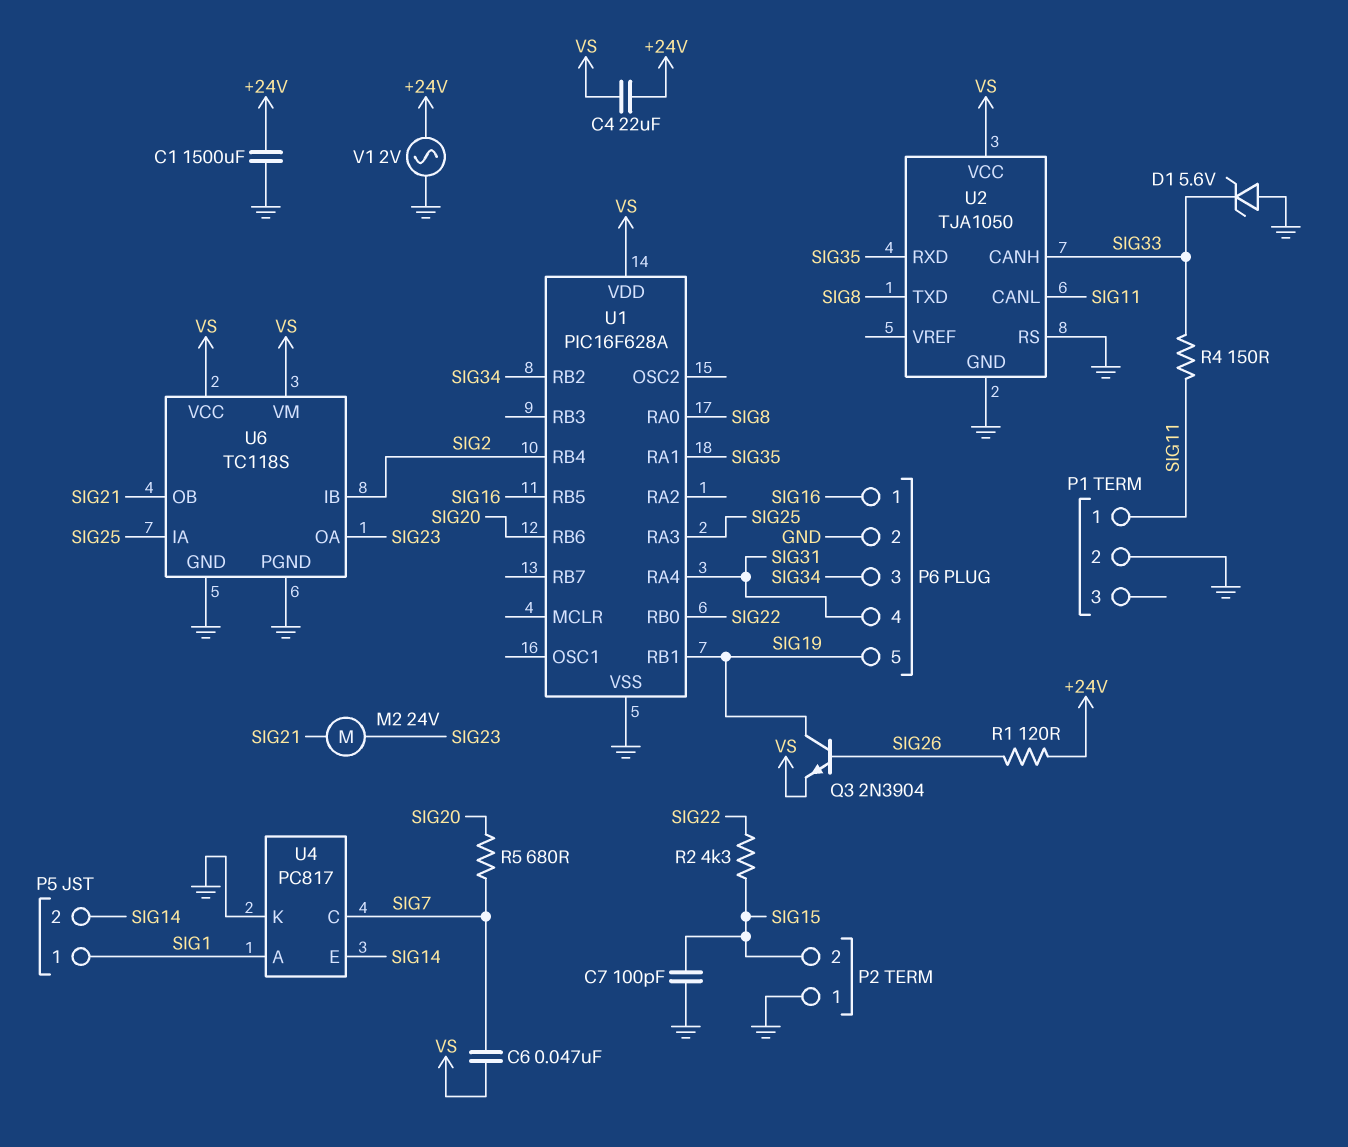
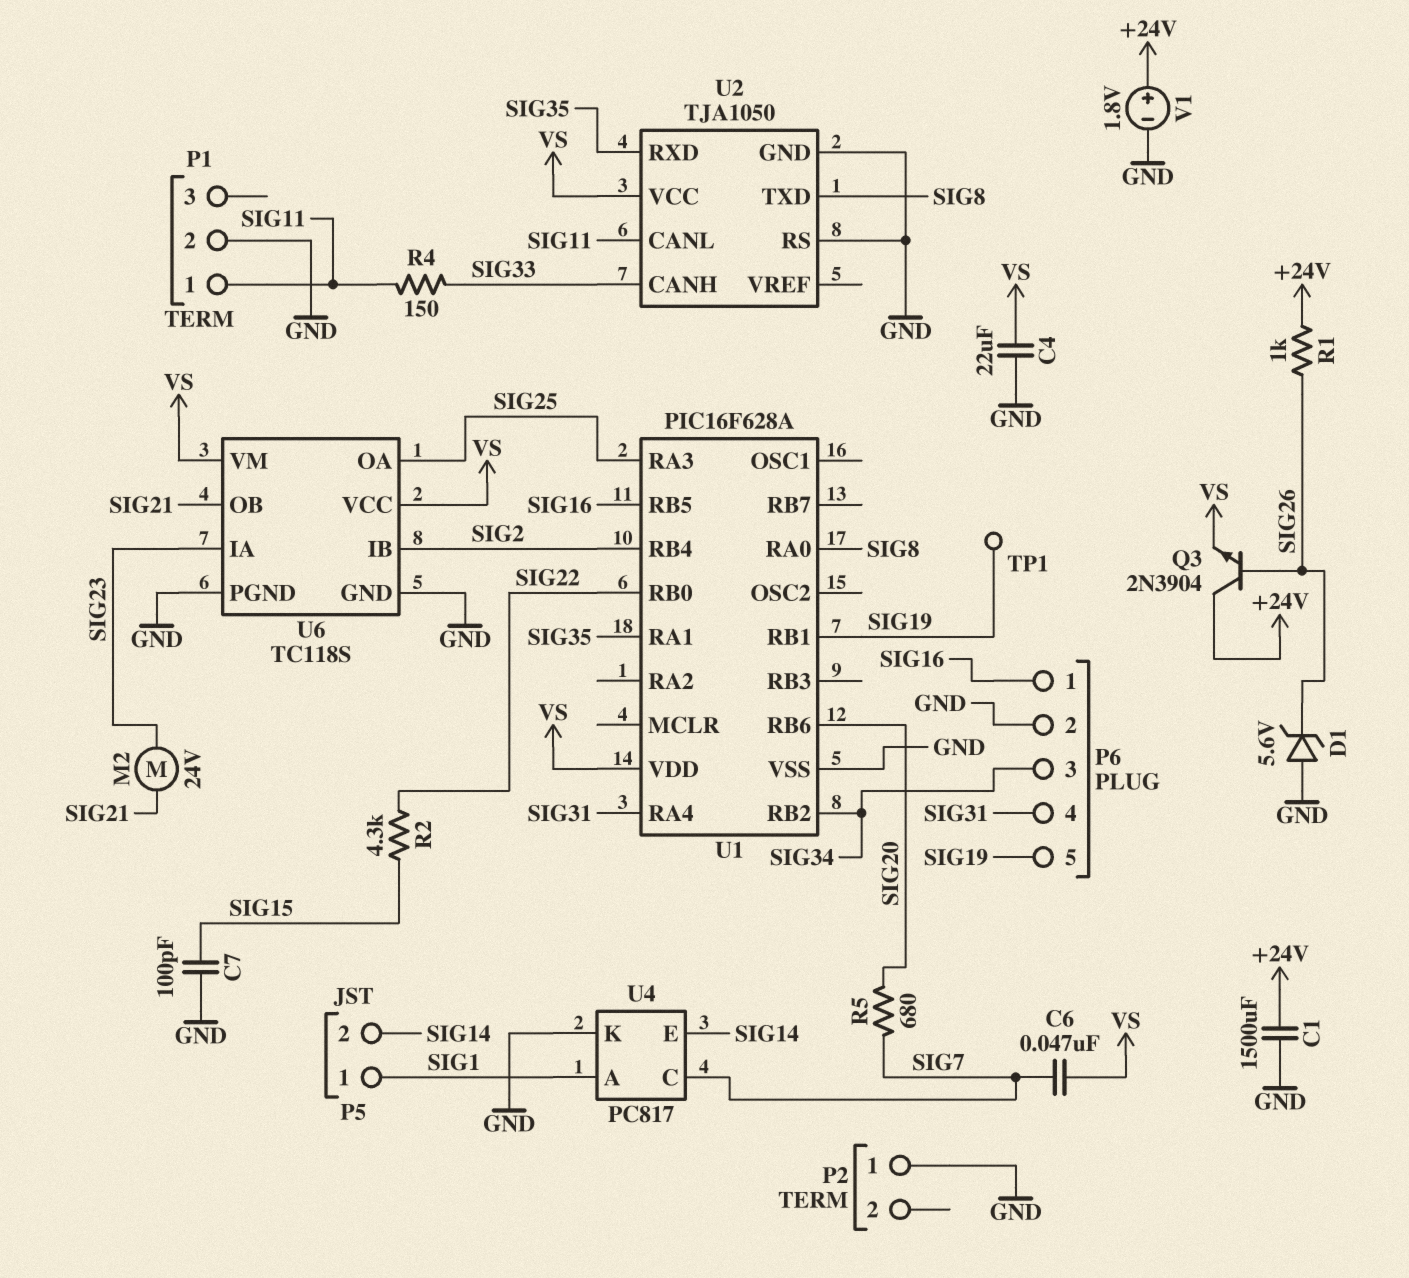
C4: 22uF (+24V, VS) -> 22uF (GND, VS)
D1: zener 5.6V (A GND, K SIG33) -> zener 5.6V (A GND, K SIG26)
P2 pin 2: SIG15 -> none
Q3: NPN 2N3904 (B SIG26, C SIG19, E VS) -> NPN 2N3904 (B SIG26, C +24V, E VS)
R1: 120 (+24V, SIG26) -> 1k (+24V, SIG26)
TP1: none -> test point (SIG19)
U6 pin IA: SIG25 -> SIG23
U6 pin OA: SIG23 -> SIG25
V1: AC 2V (+24V, GND) -> 1.8V (plus +24V, minus GND)

